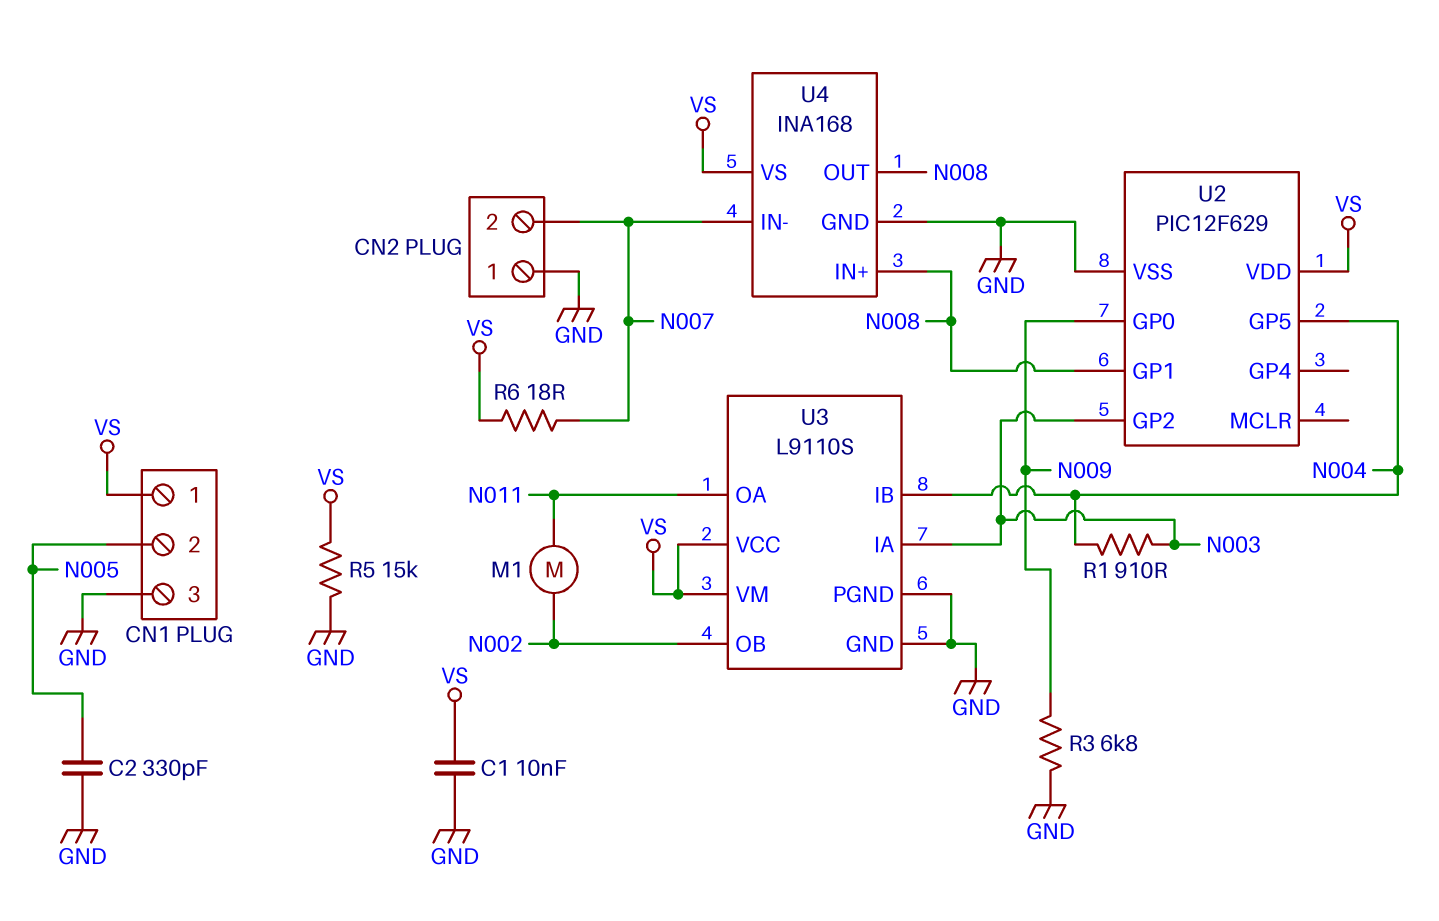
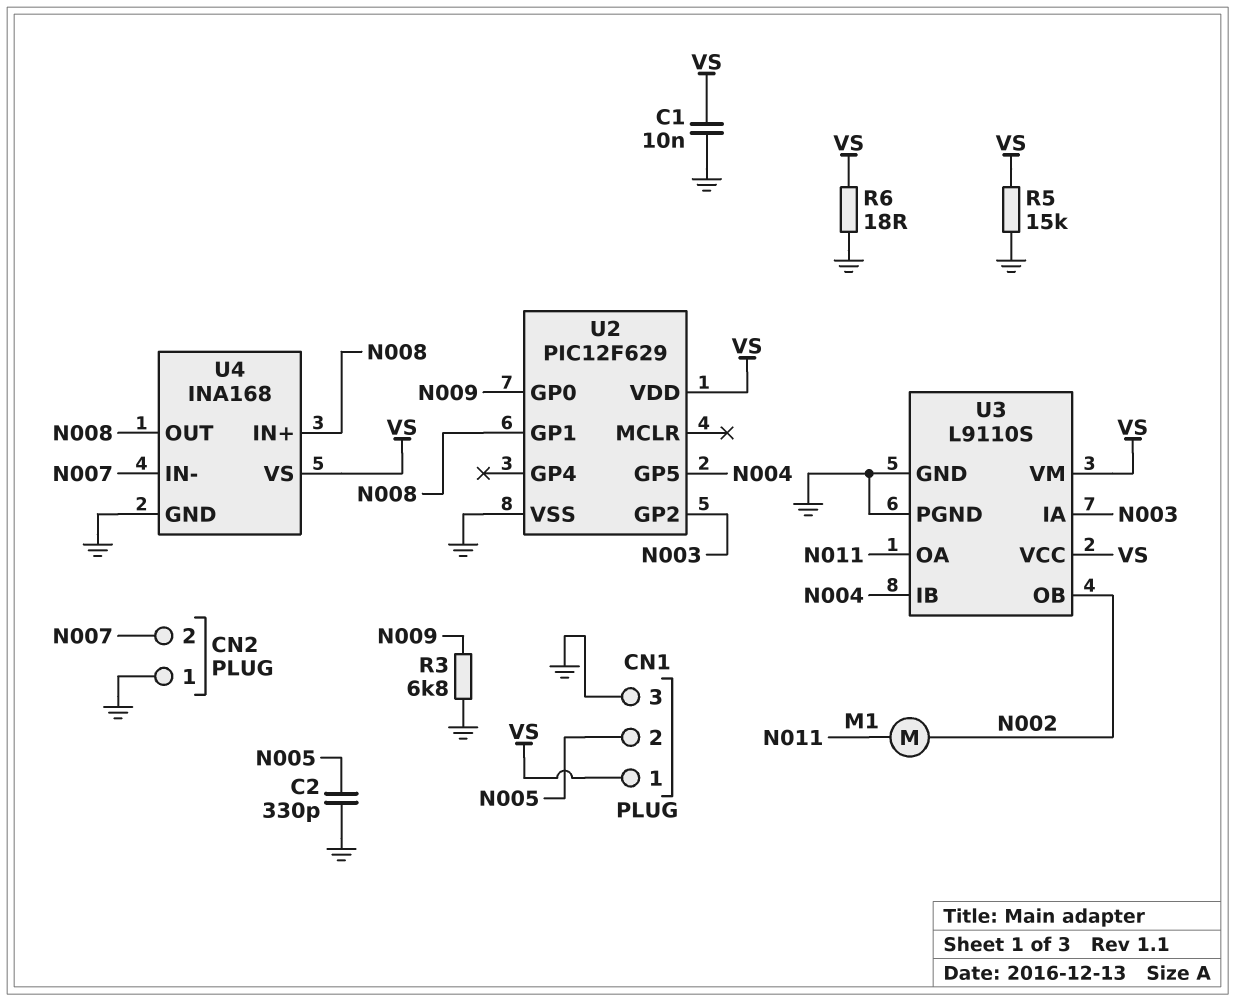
R1: 910 (N003, N004) -> none
R6: 18 (N007, VS) -> 18 (GND, VS)

